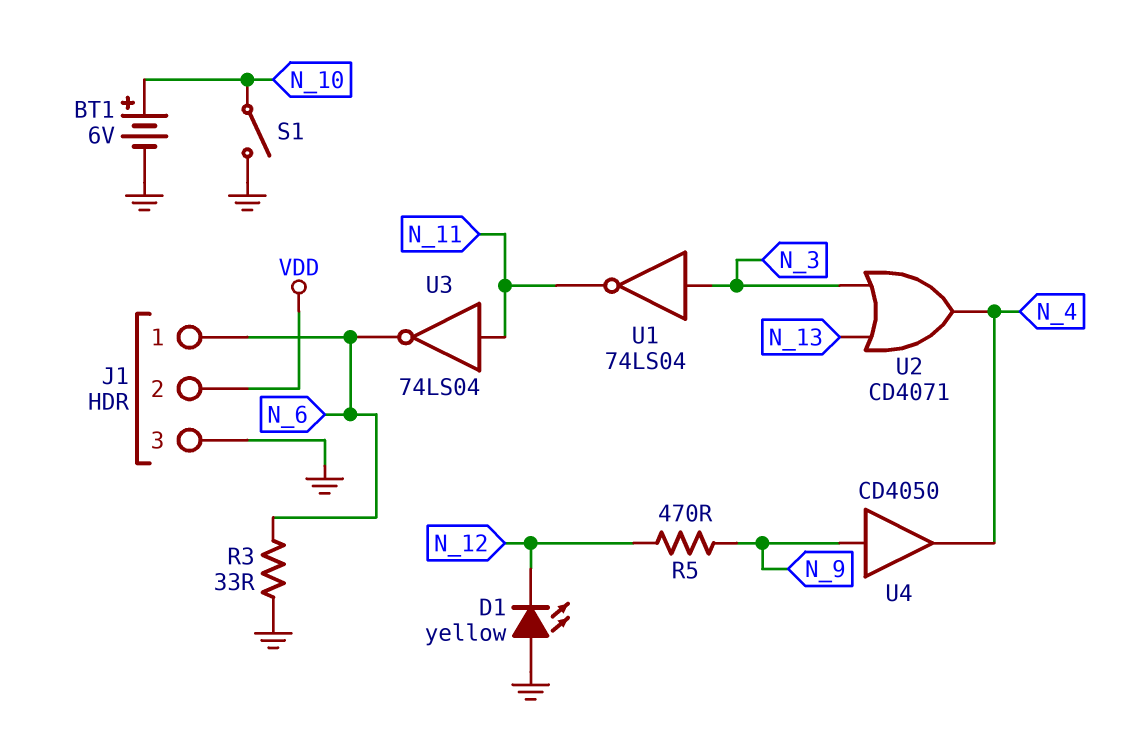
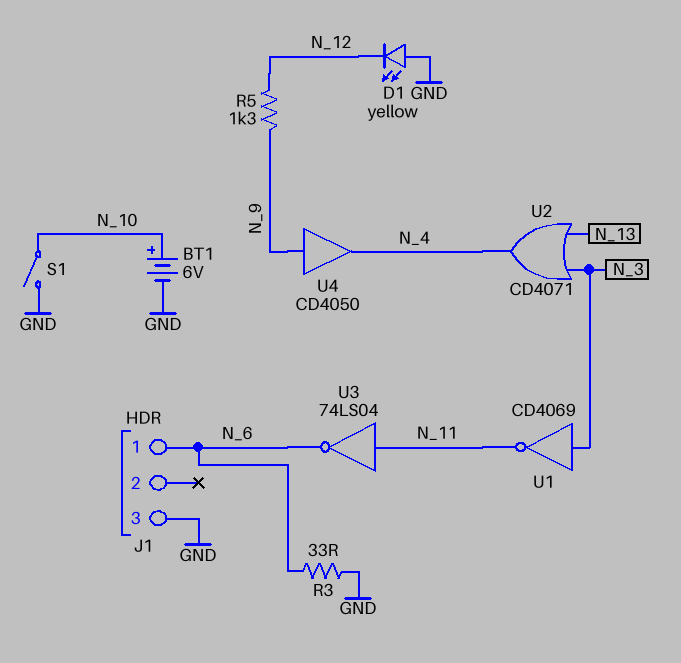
J1 pin 2: VDD -> none
R5: 470 (N_9, N_12) -> 1.3k (N_9, N_12)
U1: NOT 74LS04 (in N_3, out N_11) -> NOT CD4069 (in N_3, out N_11)

